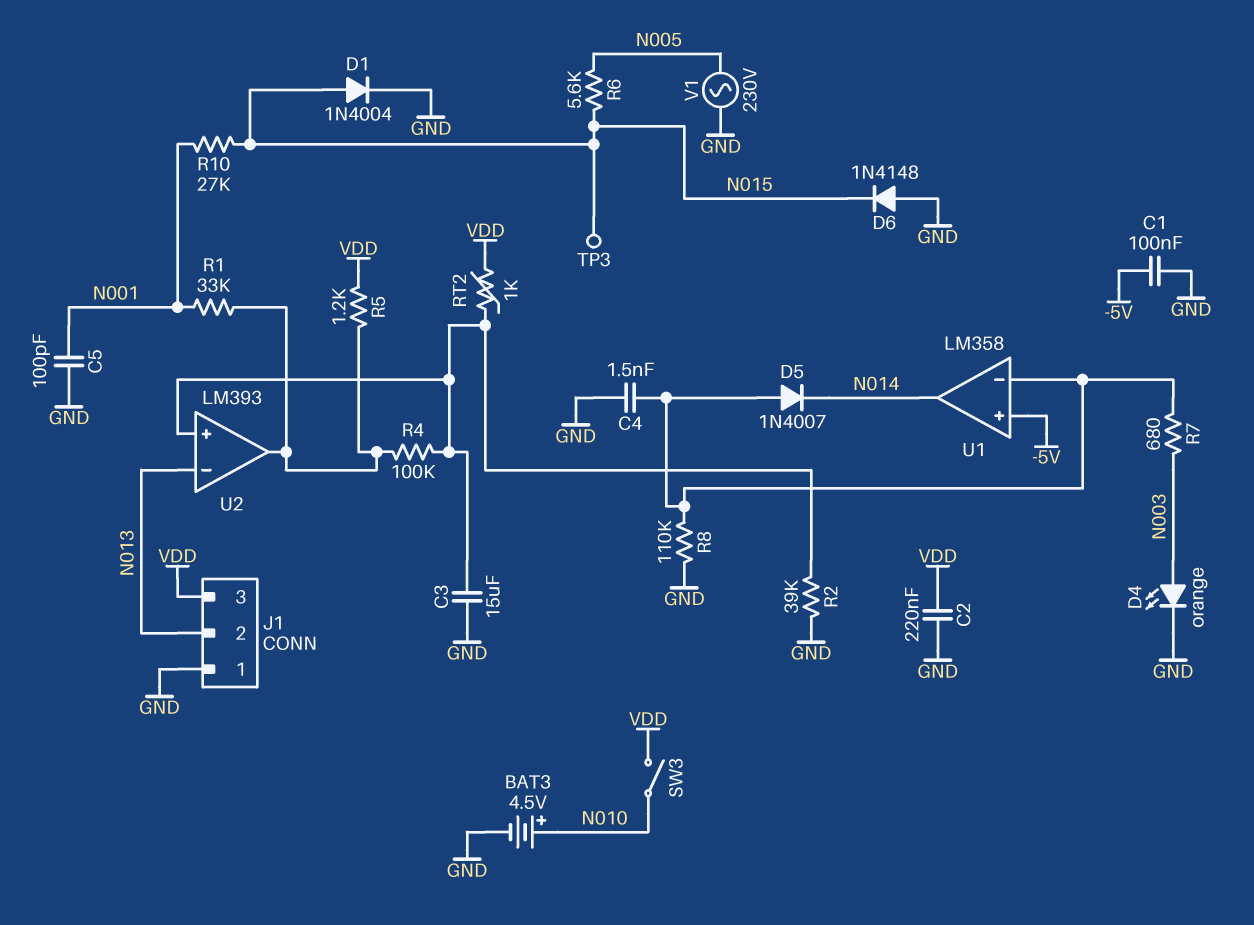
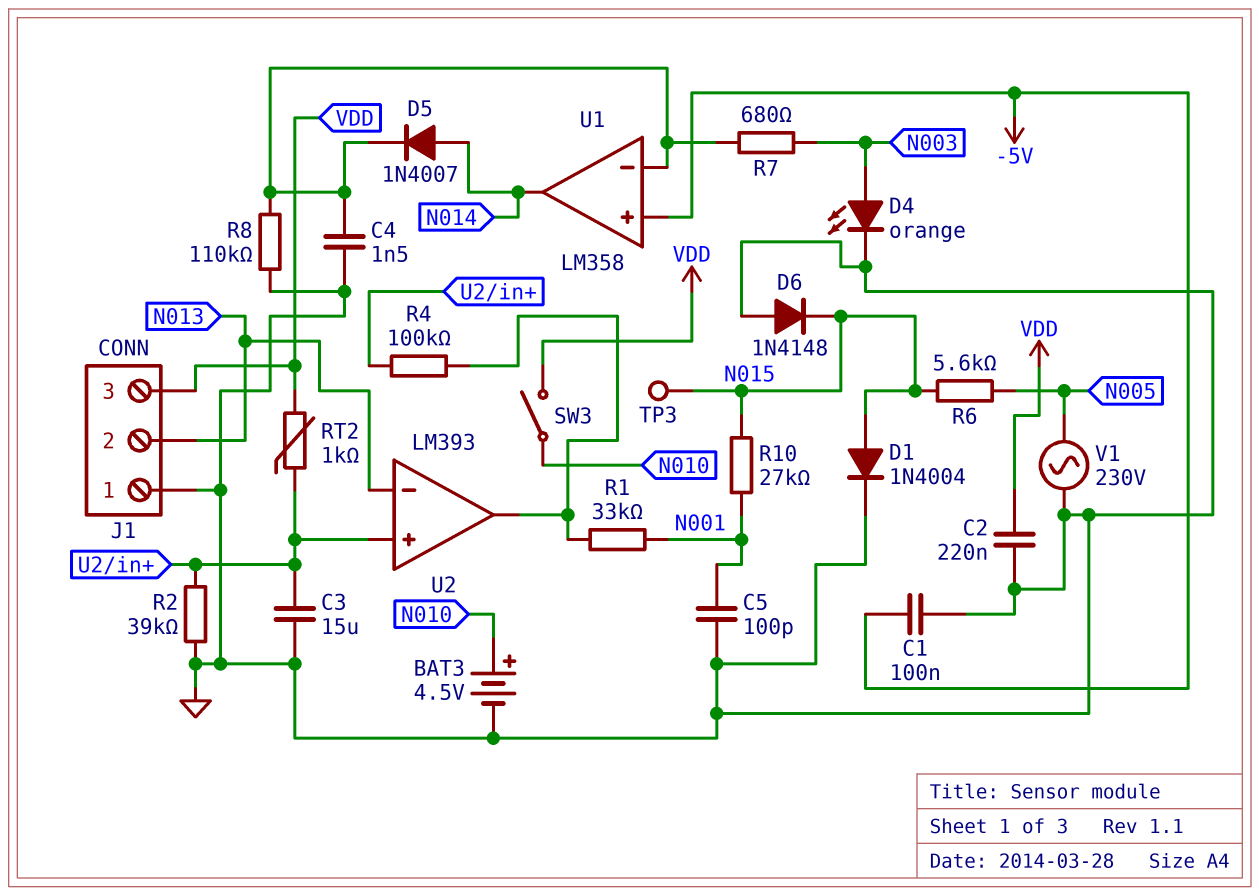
D5: diode 1N4007 (A U1/in-, K N014) -> diode 1N4007 (A N014, K U1/in-)
R5: 1.2k (U2/out, VDD) -> none

